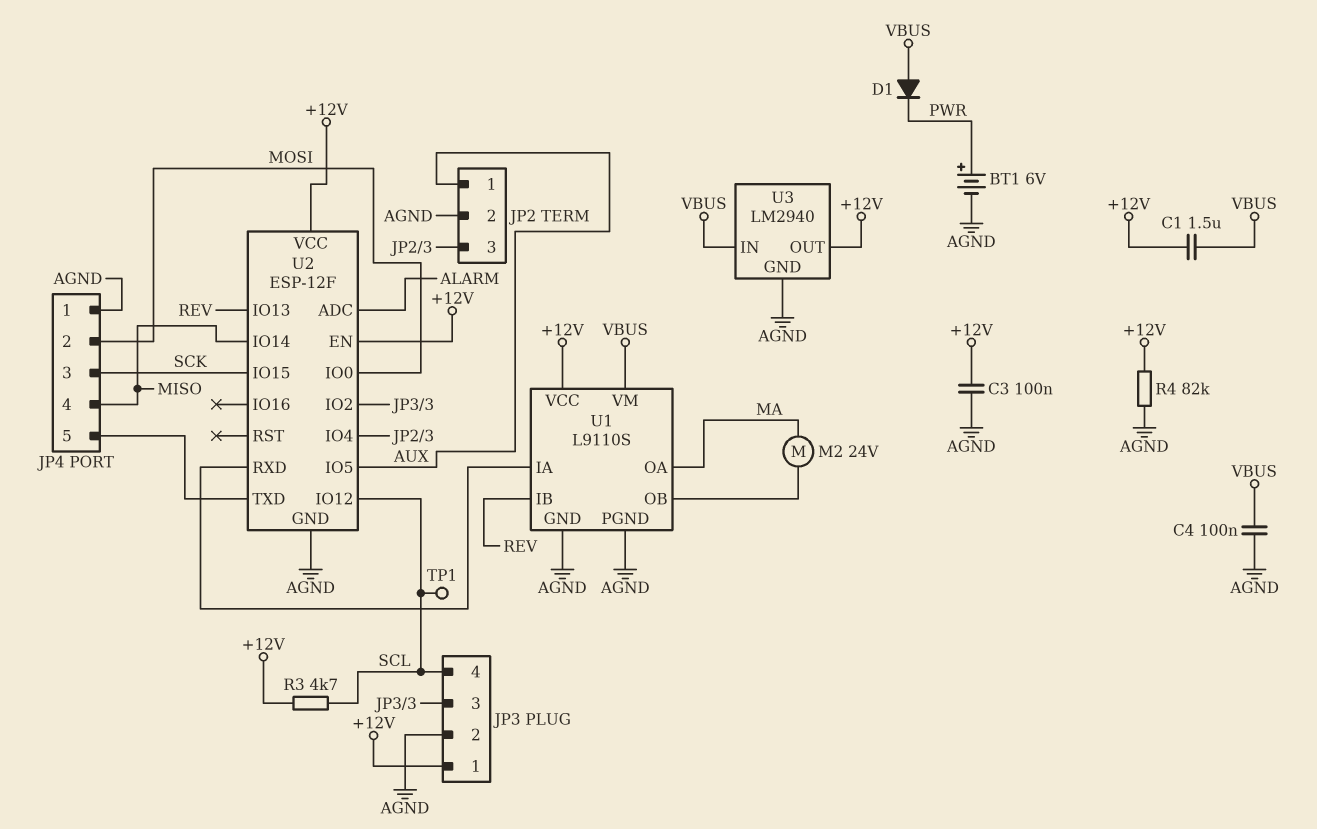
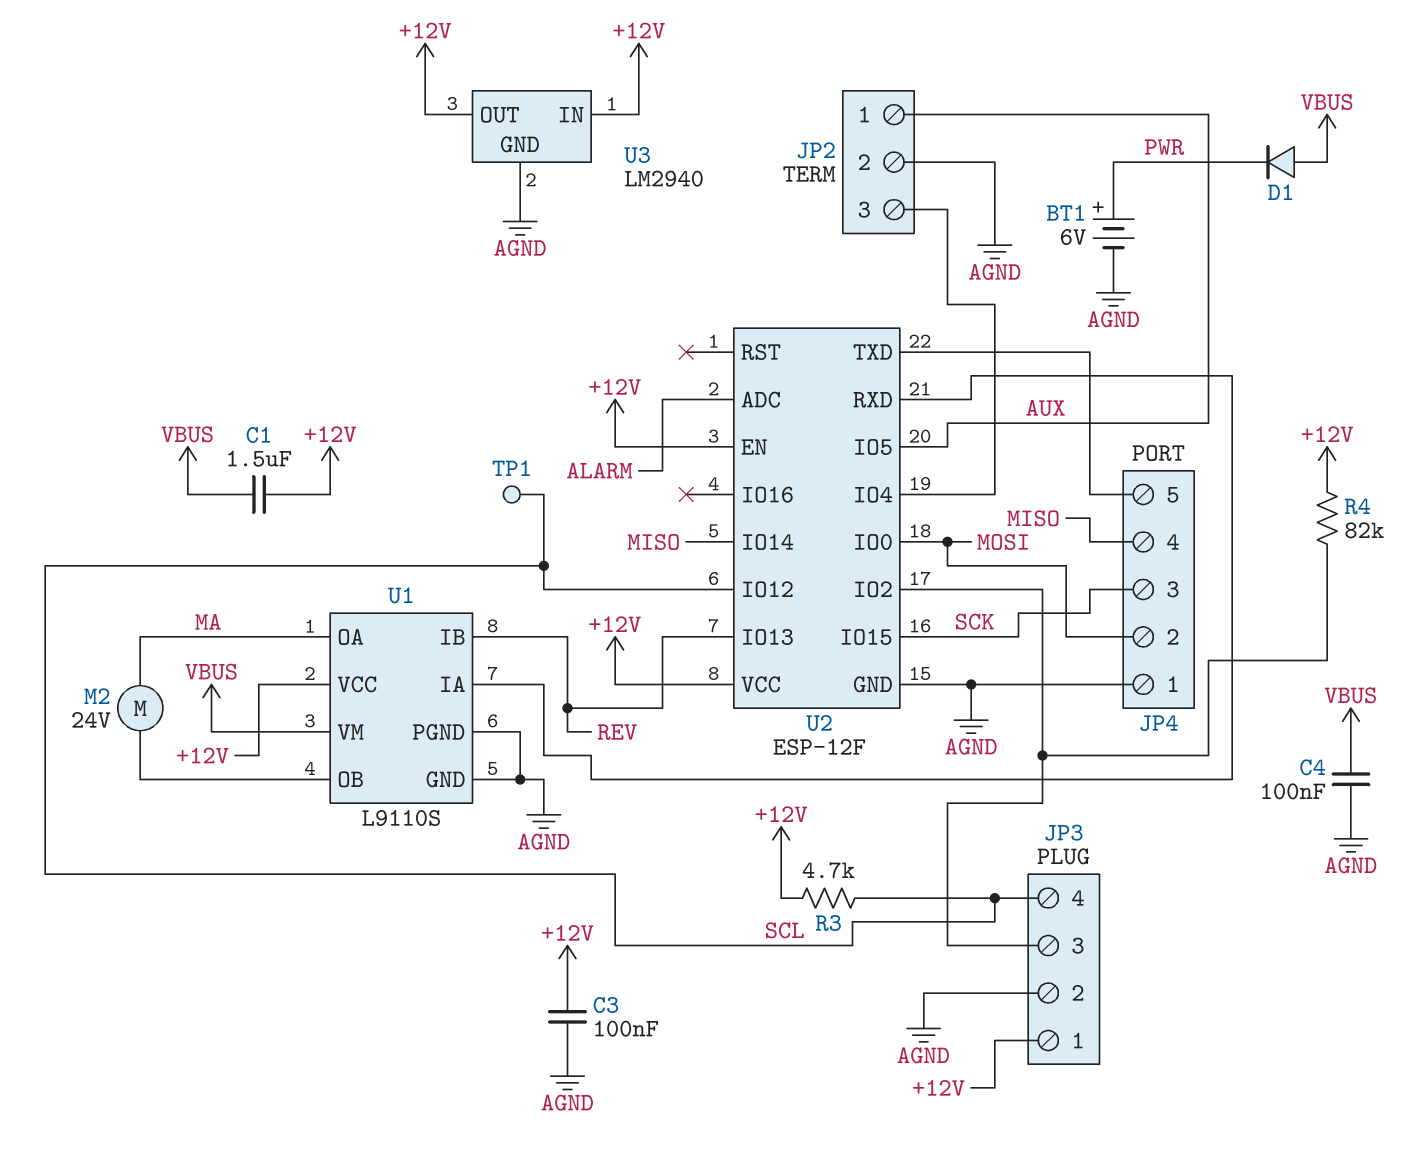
R4: 82k (+12V, AGND) -> 82k (+12V, JP3/3)
U3 pin IN: VBUS -> +12V

